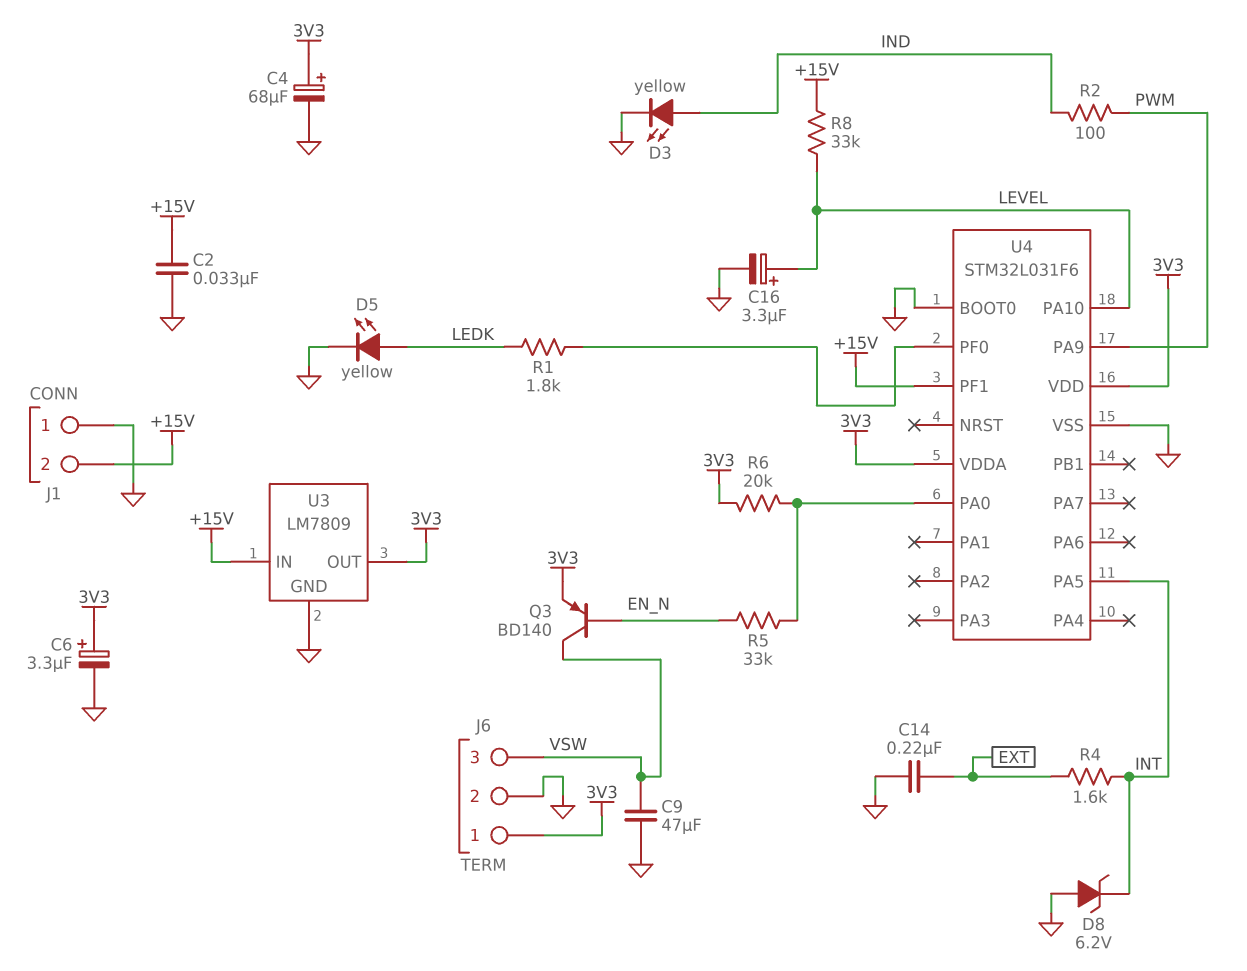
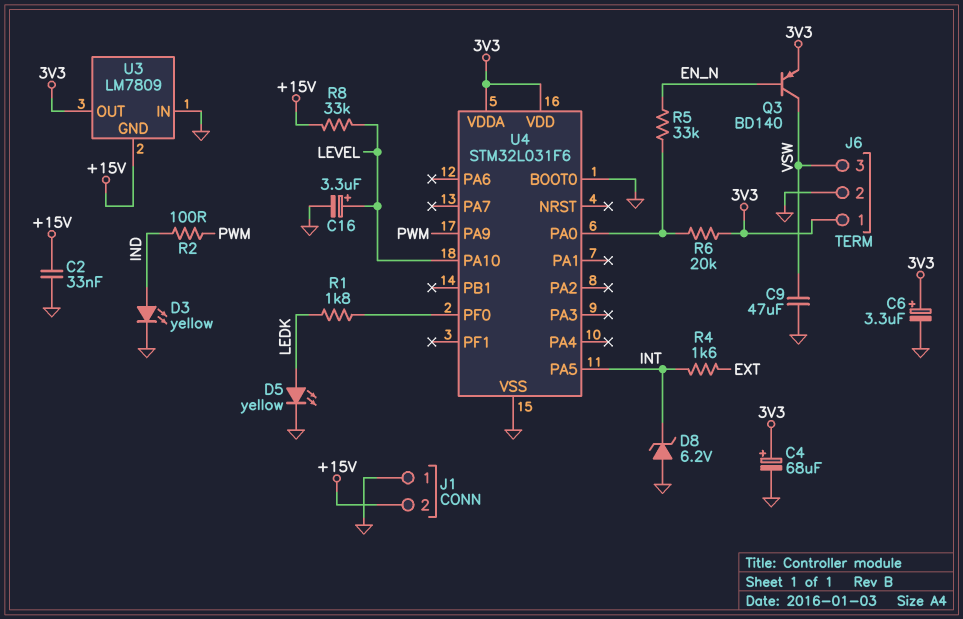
C14: 220nF (EXT, GND) -> none
U3 pin GND: GND -> +15V
U3 pin IN: +15V -> GND
U4 pin PF1: +15V -> none

